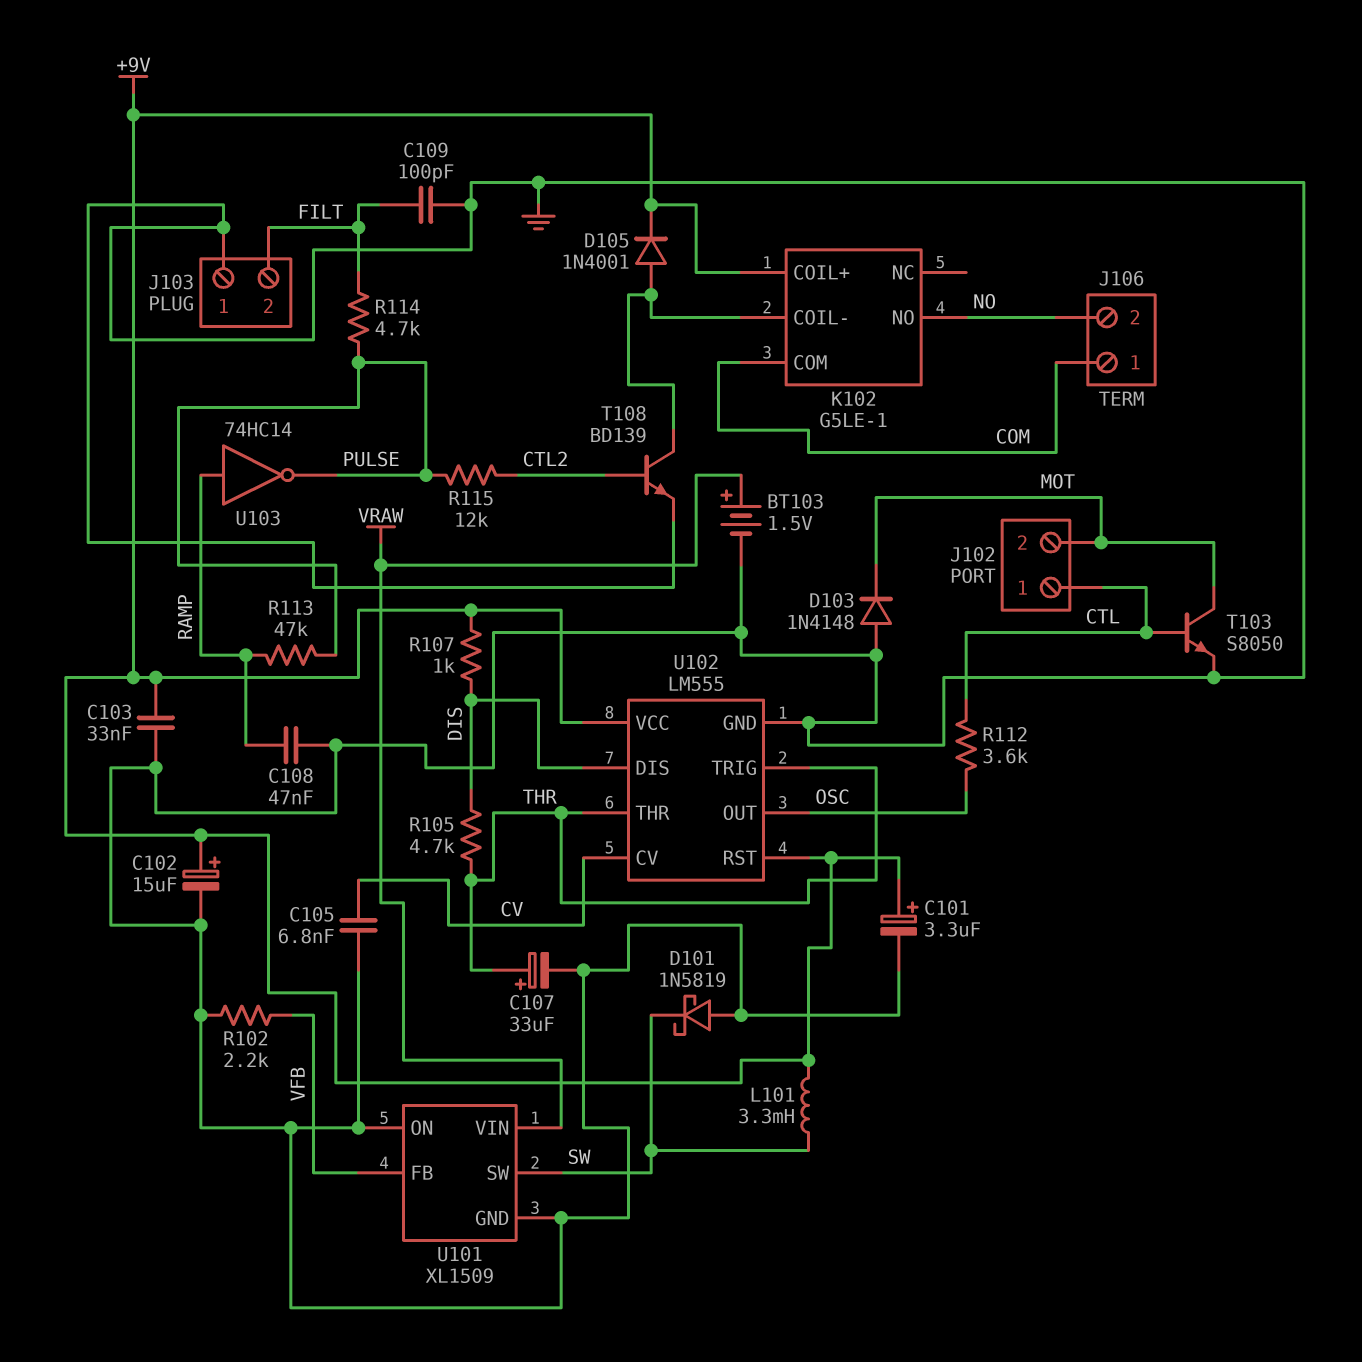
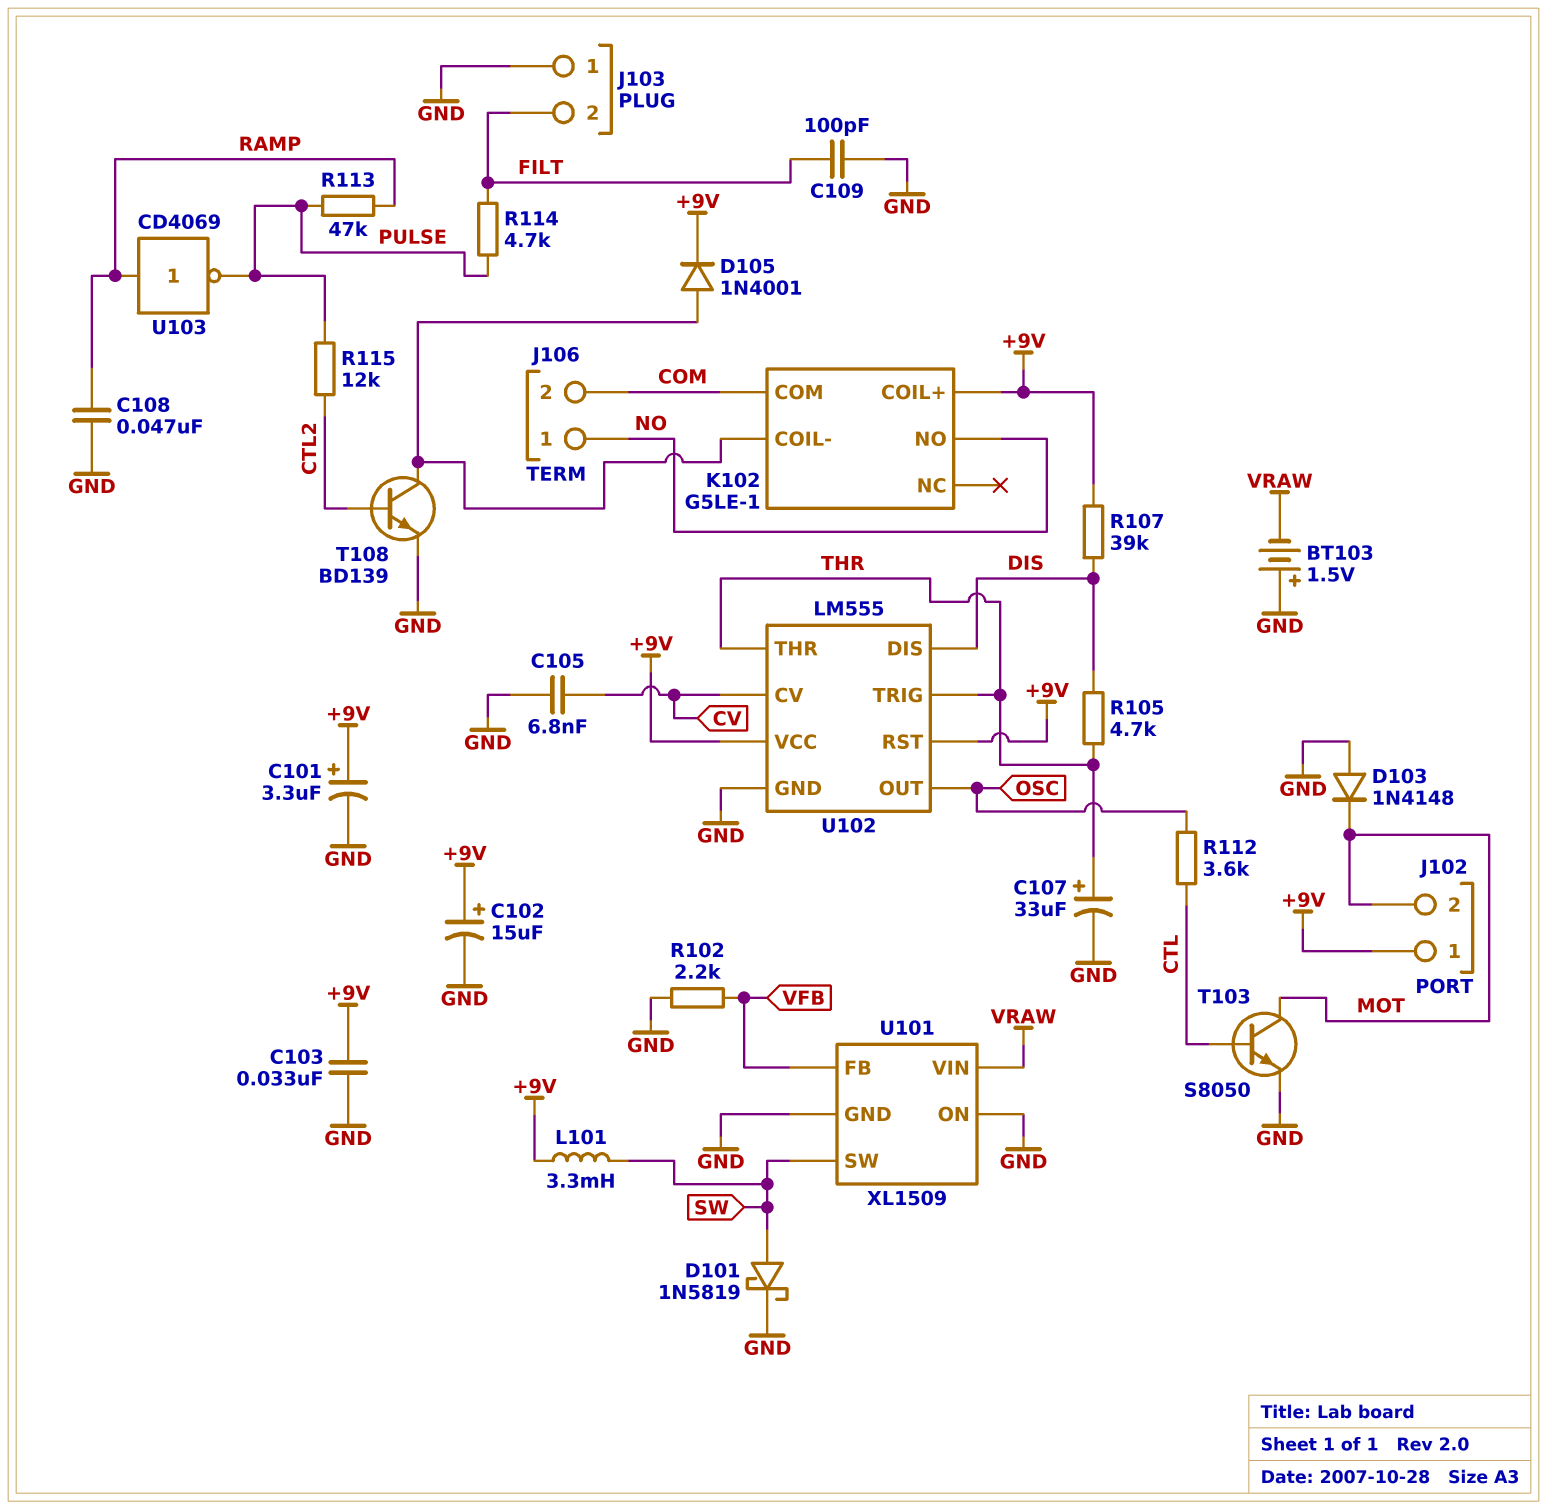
BT103: 1.5V (plus VRAW, minus GND) -> 1.5V (plus GND, minus VRAW)
D101: schottky 1N5819 (A GND, K SW) -> schottky 1N5819 (A SW, K GND)
J102 pin 1: CTL -> +9V
J106 pin 1: COM -> NO
J106 pin 2: NO -> COM
R107: 1k (+9V, DIS) -> 39k (+9V, DIS)
U103: NOT 74HC14 (in RAMP, out PULSE) -> NOT CD4069 (in RAMP, out PULSE)

